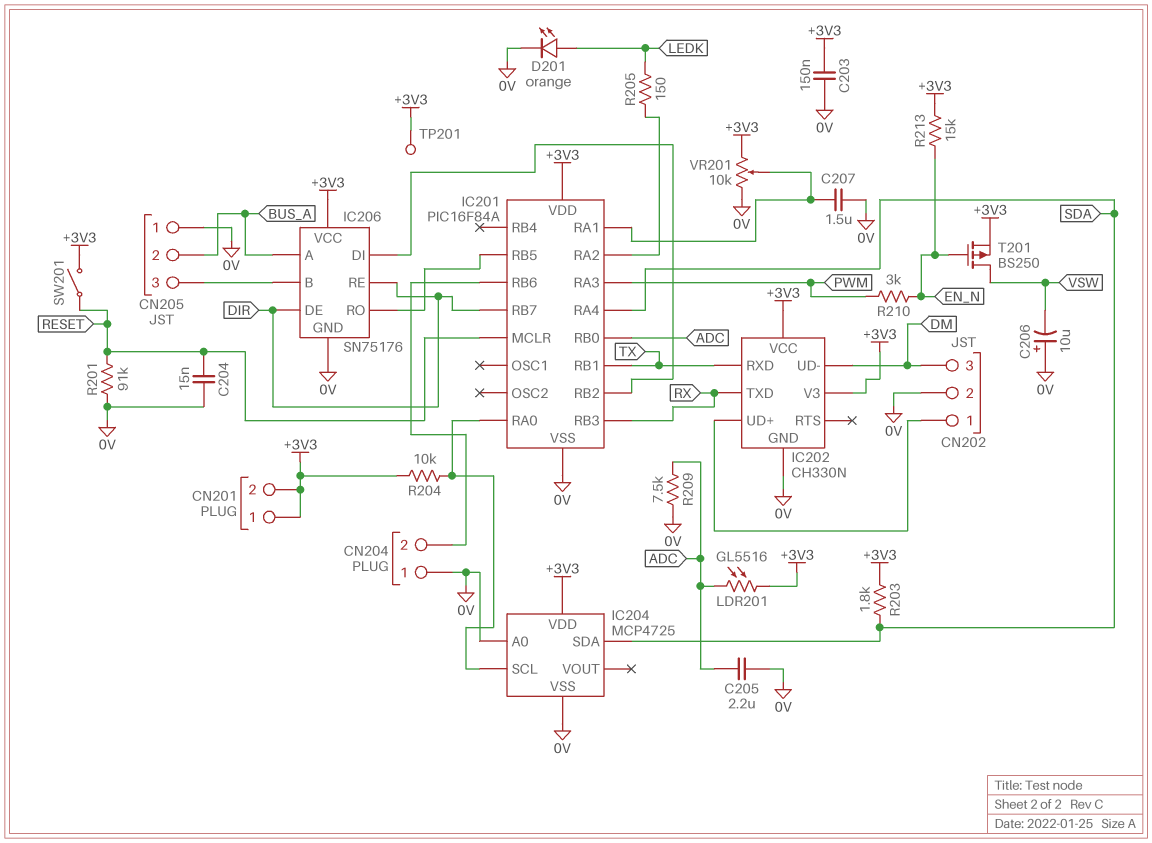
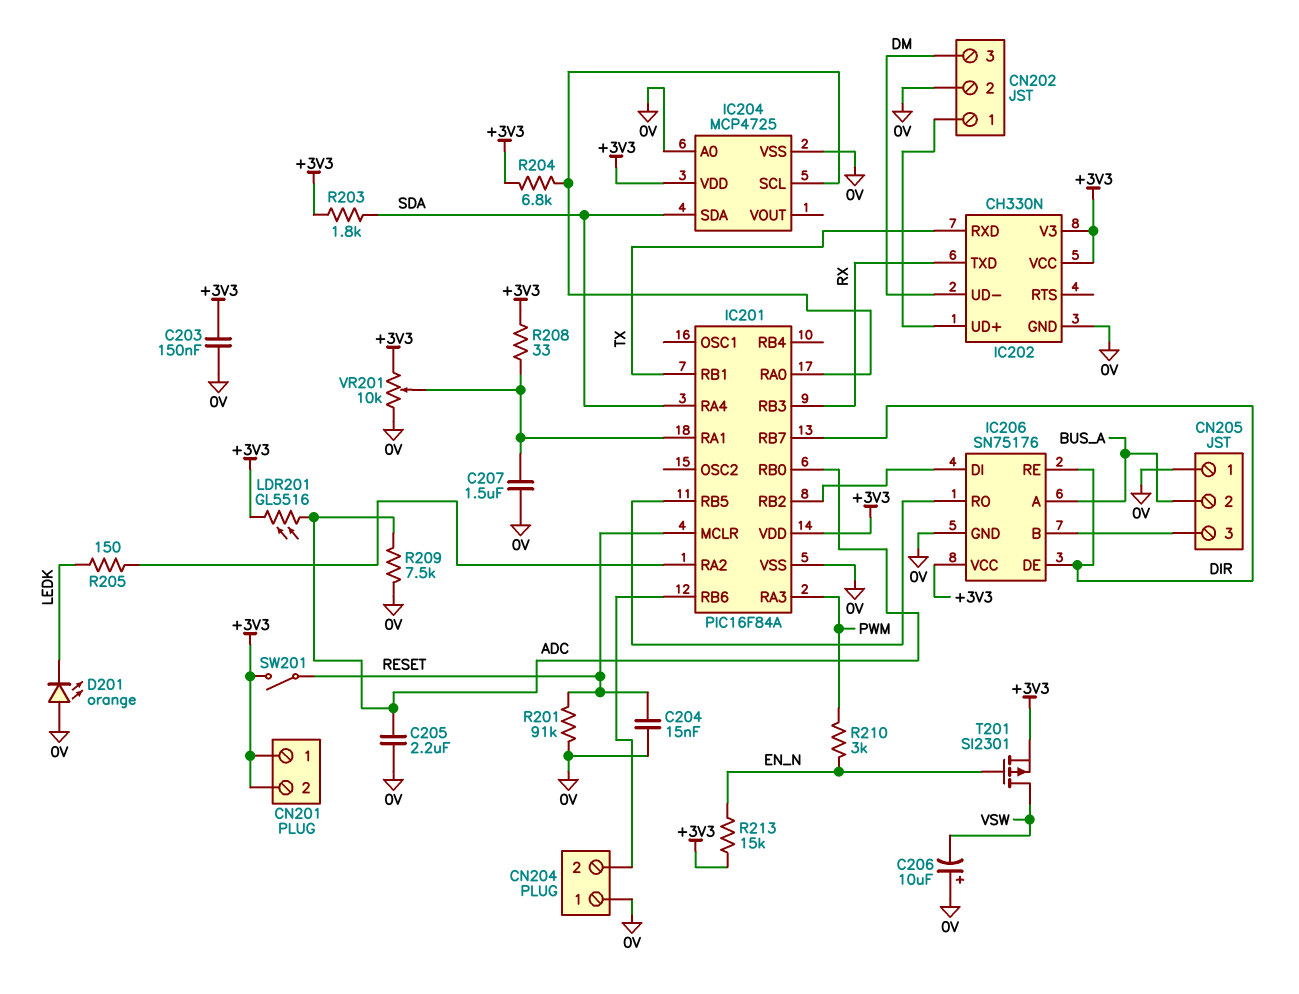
D201: LED orange (A LEDK, K 0V) -> LED orange (A 0V, K LEDK)
R204: 10k (+3V3, IC201/RA0) -> 6.8k (+3V3, IC201/RA0)
R208: none -> 33 (+3V3, IC201/RA1)
T201: PMOS BS250 (G EN_N, D VSW, S +3V3) -> PMOS SI2301 (G EN_N, D VSW, S +3V3)
TP201: test point (+3V3) -> none

